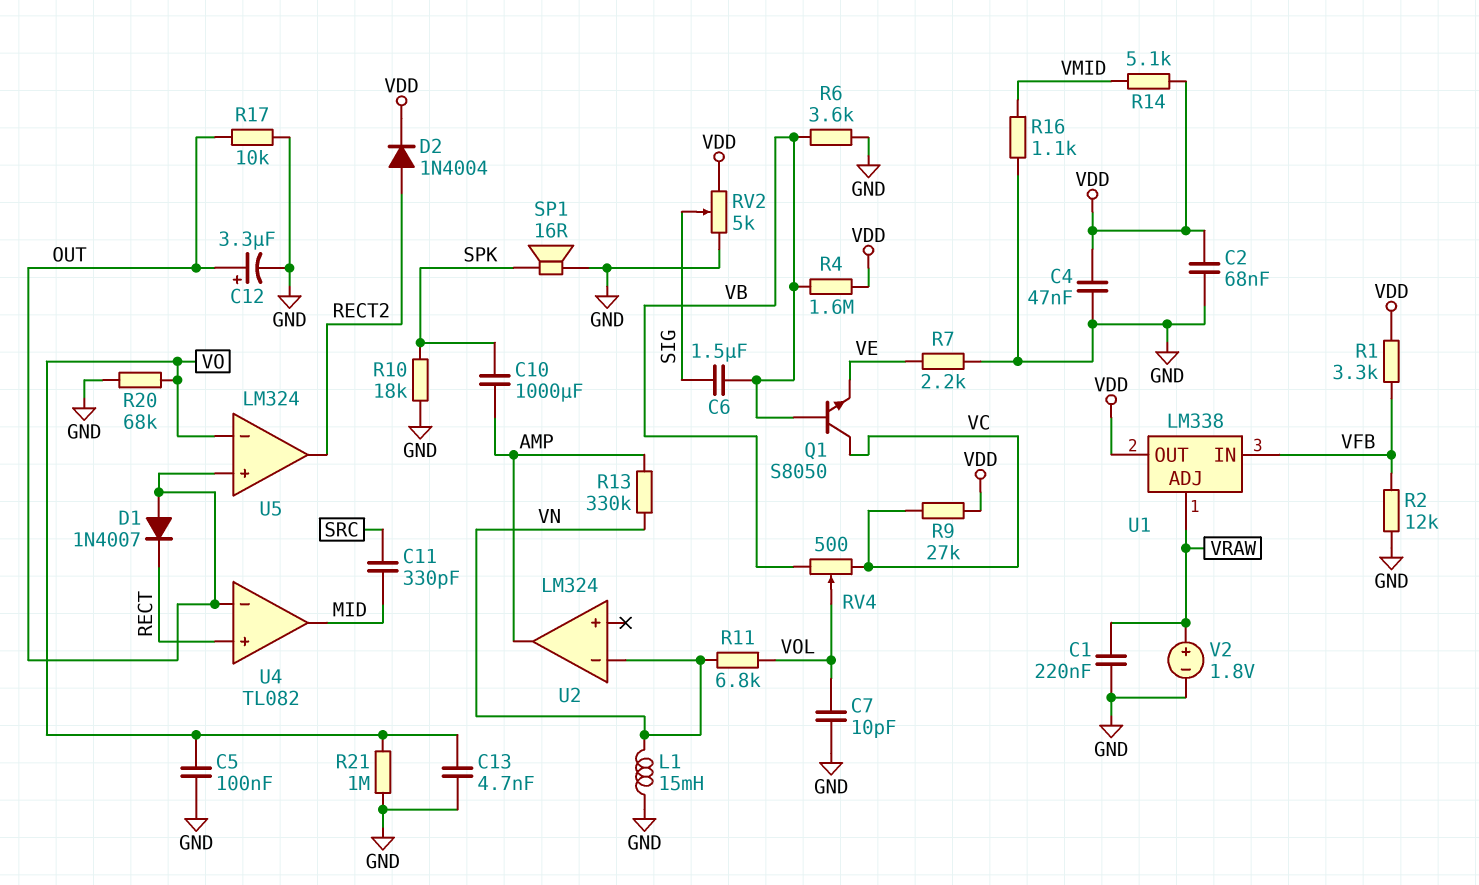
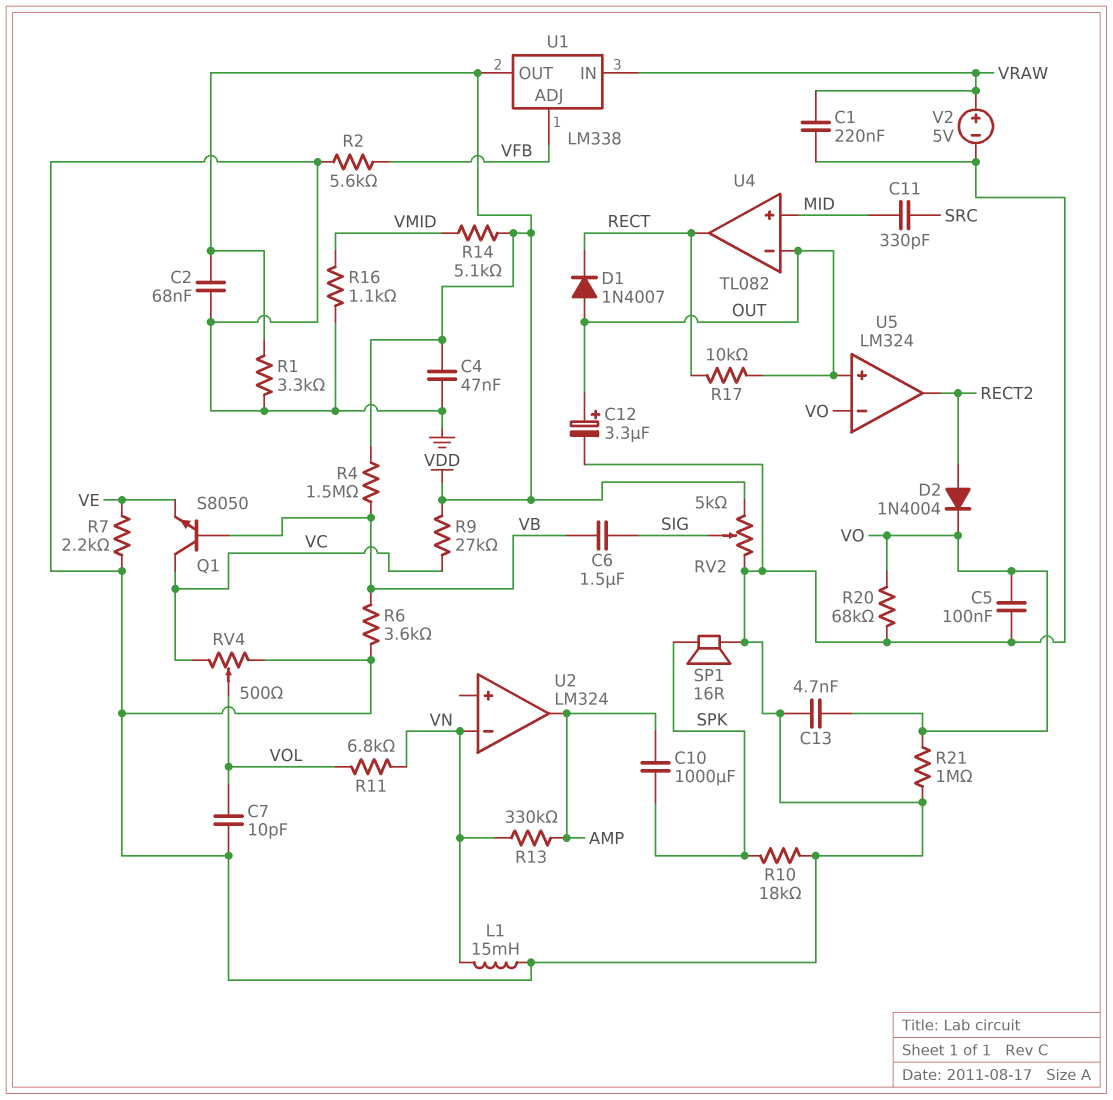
D2: diode 1N4004 (A RECT2, K VDD) -> diode 1N4004 (A RECT2, K VO)
R1: 3.3k (VDD, VFB) -> 3.3k (GND, VDD)
R2: 12k (GND, VFB) -> 5.6k (GND, VFB)
R4: 1.6M (VB, VDD) -> 1.5M (VB, VDD)
R17: 10k (GND, OUT) -> 10k (OUT, RECT)
RV4: 500 (VB, VC, wiper VOL) -> 500 (GND, VC, wiper VOL)
U1 pin ADJ: VRAW -> VFB
U1 pin IN: VFB -> VRAW
U4 pin in+: RECT -> MID
U4 pin out: MID -> RECT
V2: 1.8V (plus VRAW, minus GND) -> 5V (plus VRAW, minus GND)

